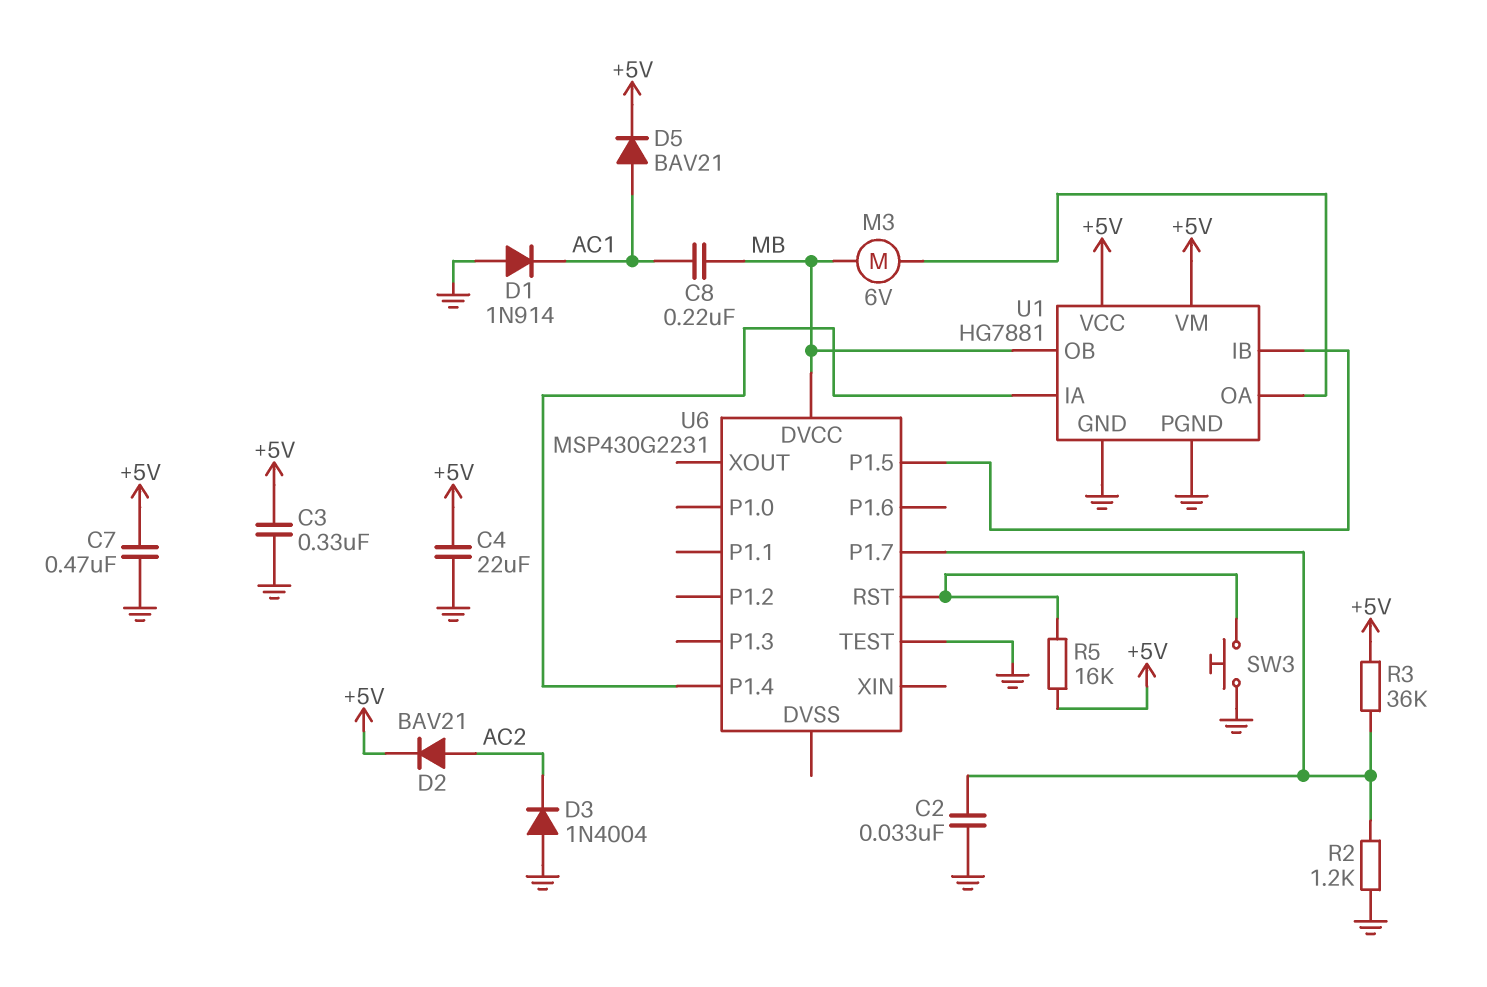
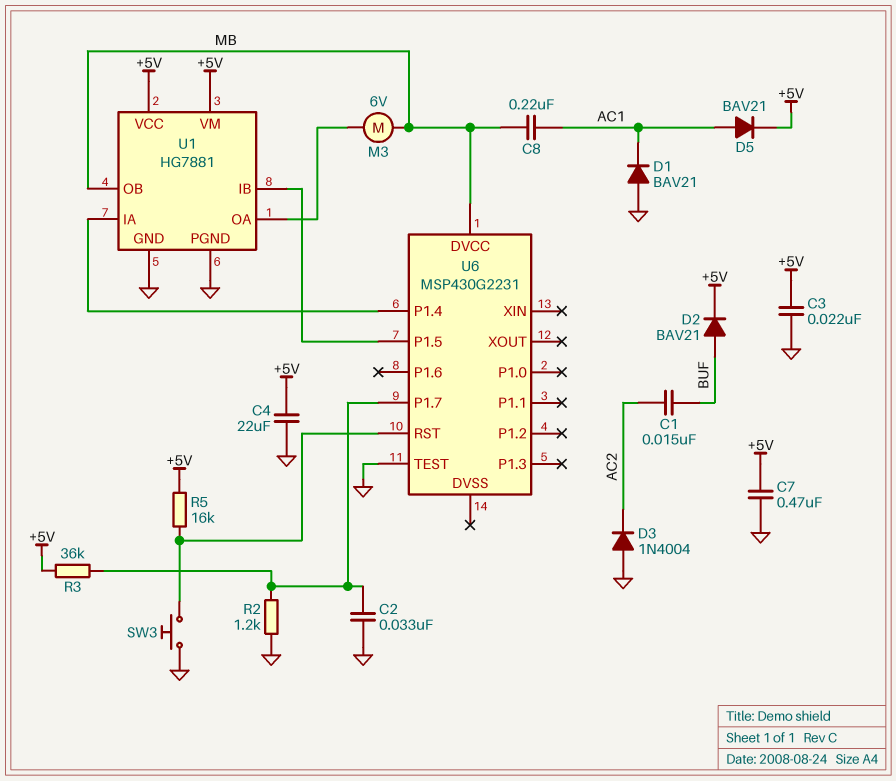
C1: none -> 15nF (AC2, BUF)
C3: 330nF (+5V, GND) -> 22nF (+5V, GND)
D1: diode 1N914 (A GND, K AC1) -> diode BAV21 (A GND, K AC1)
D2: diode BAV21 (A AC2, K +5V) -> diode BAV21 (A BUF, K +5V)

